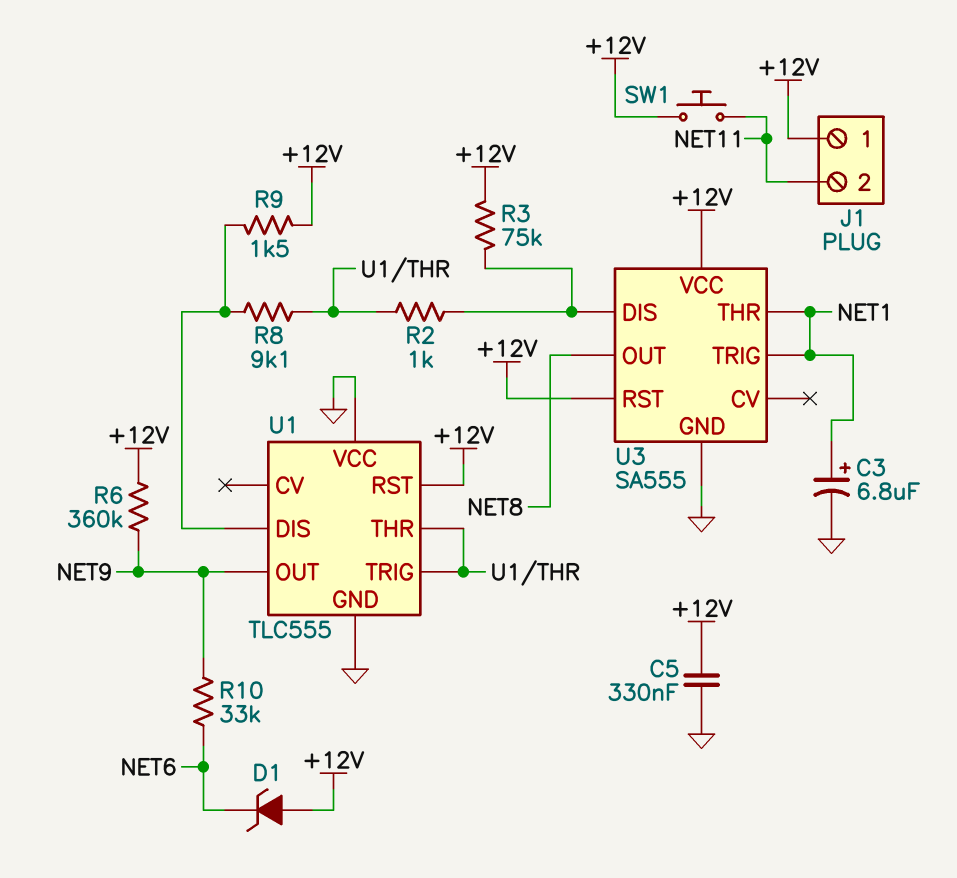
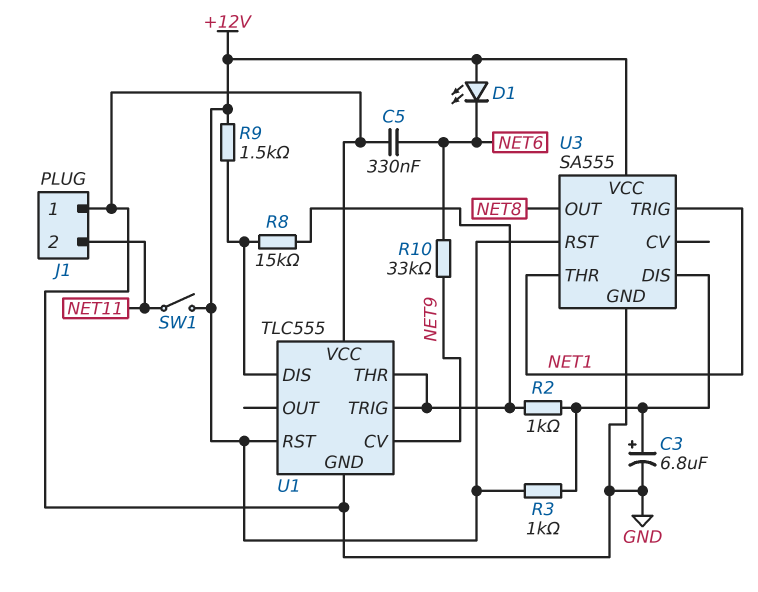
C3: 6.8uF (plus NET1, minus GND) -> 6.8uF (plus U3/DIS, minus GND)
C5: 330nF (+12V, GND) -> 330nF (GND, NET6)
D1: zener (A +12V, K NET6) -> LED (A +12V, K NET6)
J1 pin 1: +12V -> GND
R3: 75k (+12V, U3/DIS) -> 1k (+12V, U3/DIS)
R6: 360k (+12V, NET9) -> none
R8: 9.1k (U1/DIS, U1/THR) -> 15k (U1/DIS, U1/THR)
SW1: button (+12V, NET11) -> switch (+12V, NET11)
U1 pin CV: none -> NET9
U1 pin OUT: NET9 -> none

